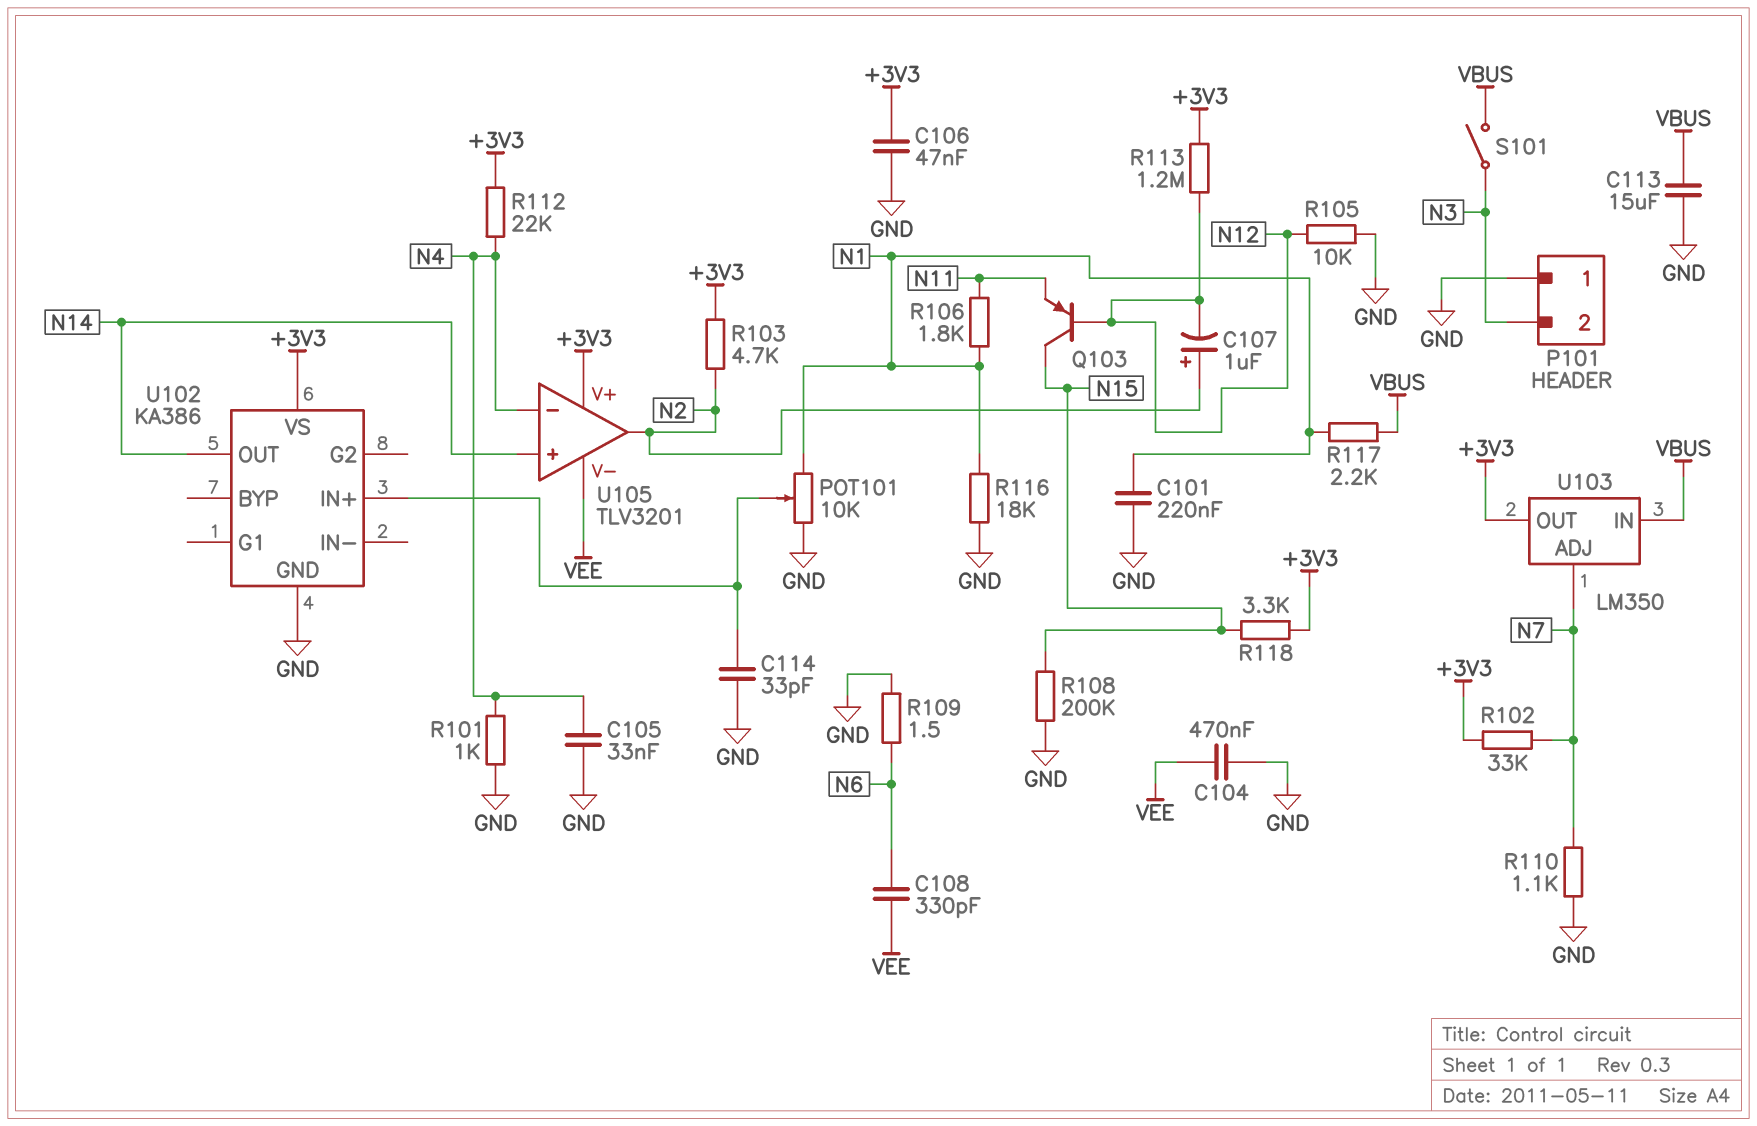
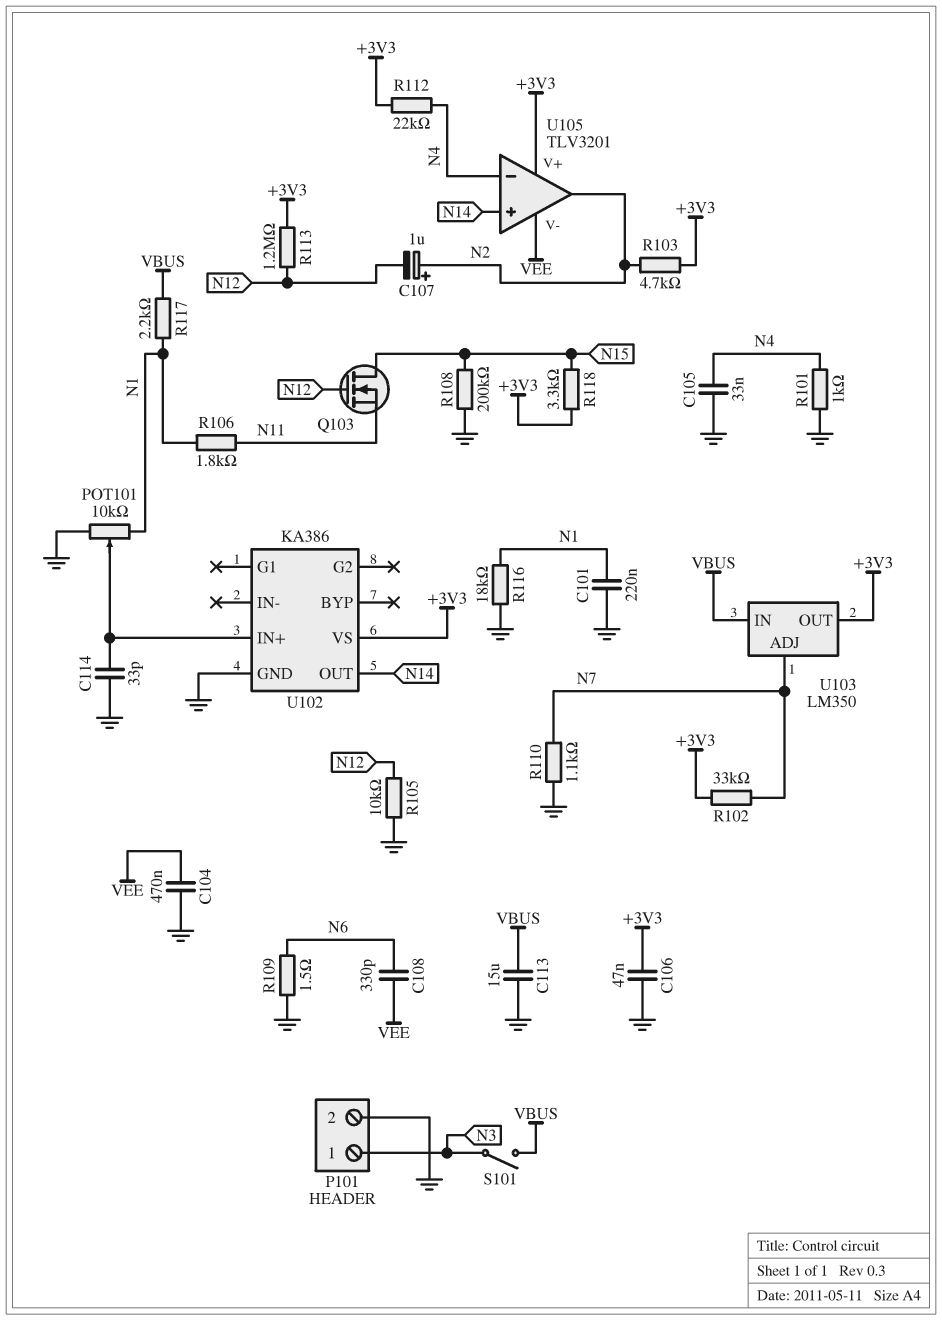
P101 pin 1: GND -> N3
P101 pin 2: N3 -> GND
Q103: PNP (B N12, C N15, E N11) -> NMOS (G N12, D N15, S N11)

